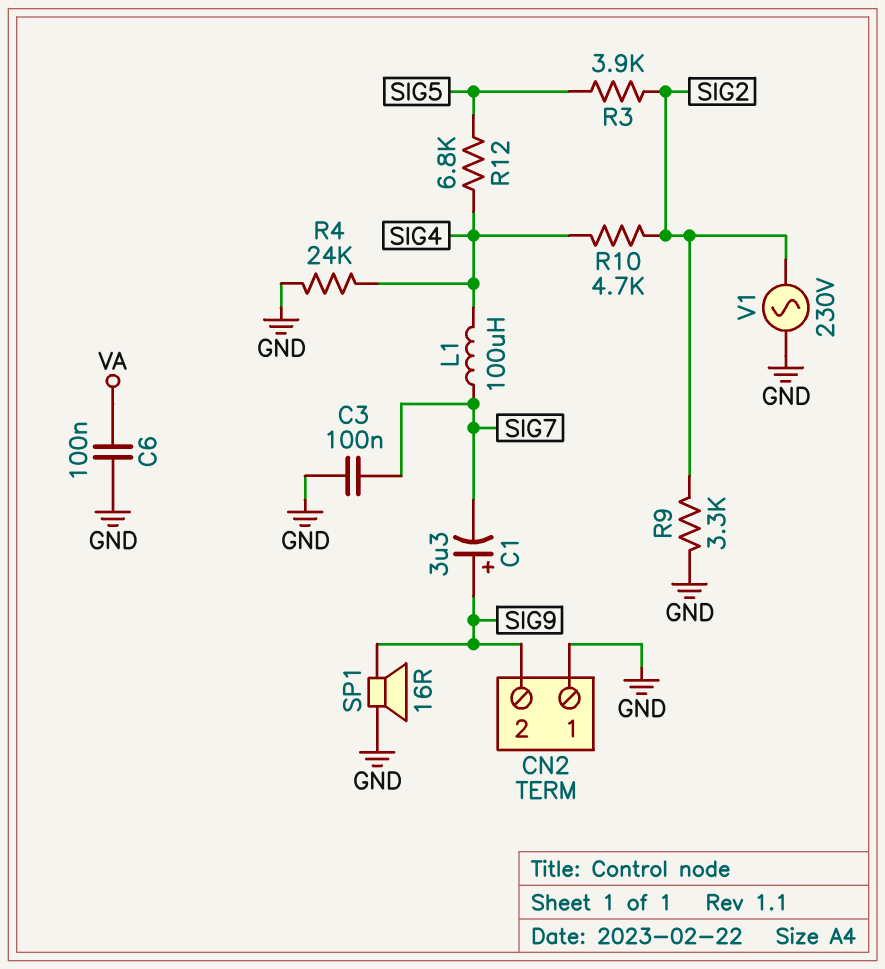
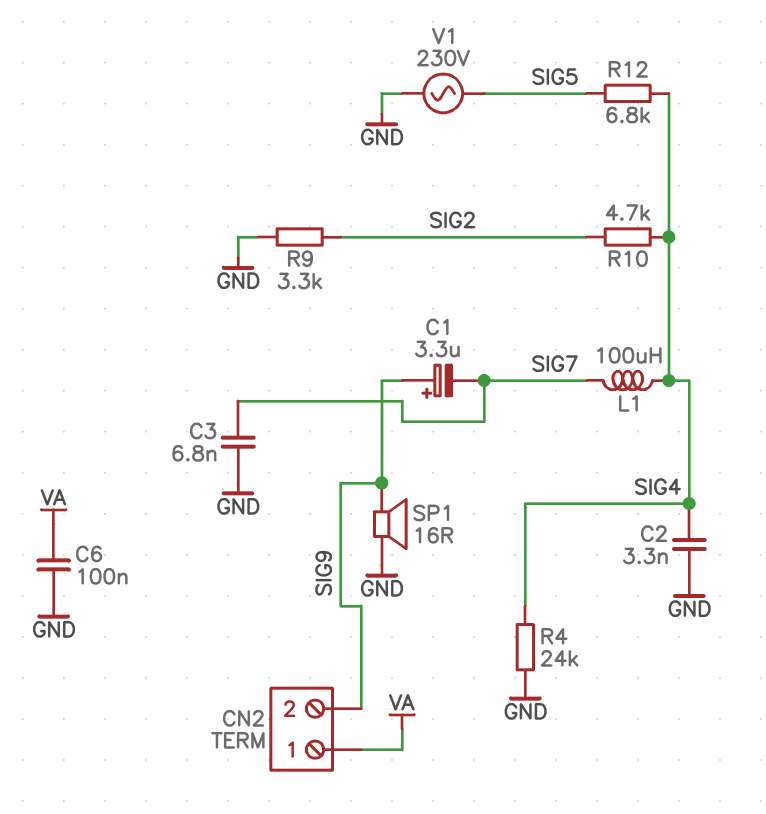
C2: none -> 3.3nF (GND, SIG4)
C3: 100nF (GND, SIG7) -> 6.8nF (GND, SIG7)
CN2 pin 1: GND -> VA
R3: 3.9k (SIG2, SIG5) -> none
V1: AC 230V (GND, SIG2) -> AC 230V (GND, SIG5)

